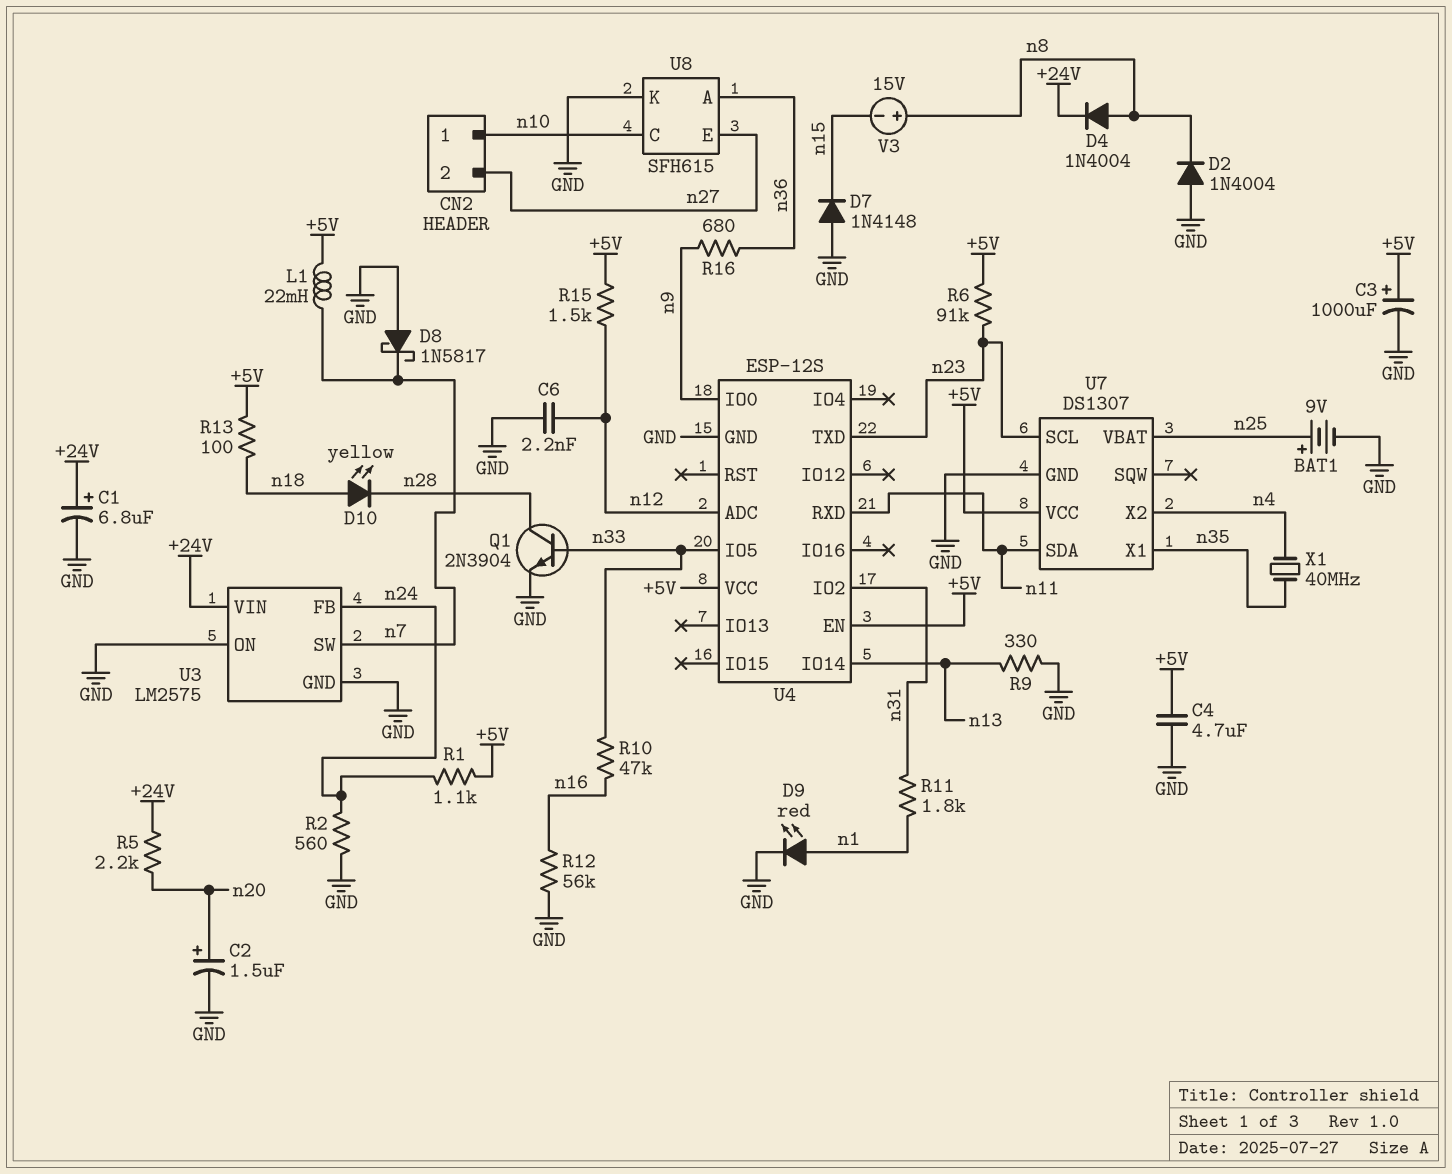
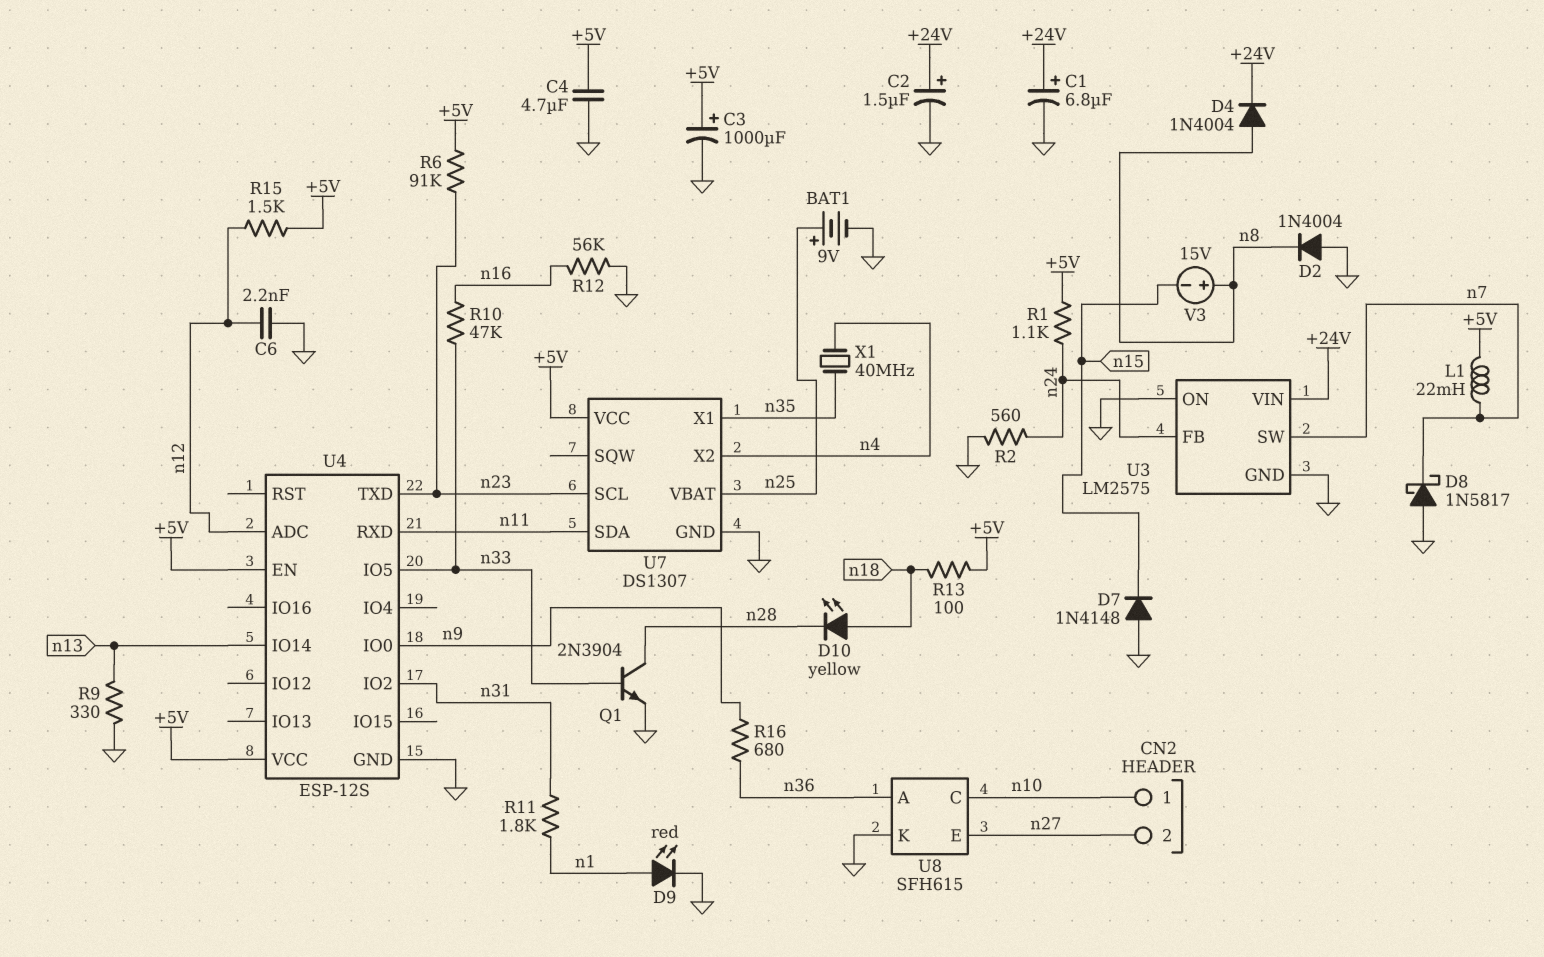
C2: 1.5uF (plus n20, minus GND) -> 1.5uF (plus +24V, minus GND)
R5: 2.2k (+24V, n20) -> none

